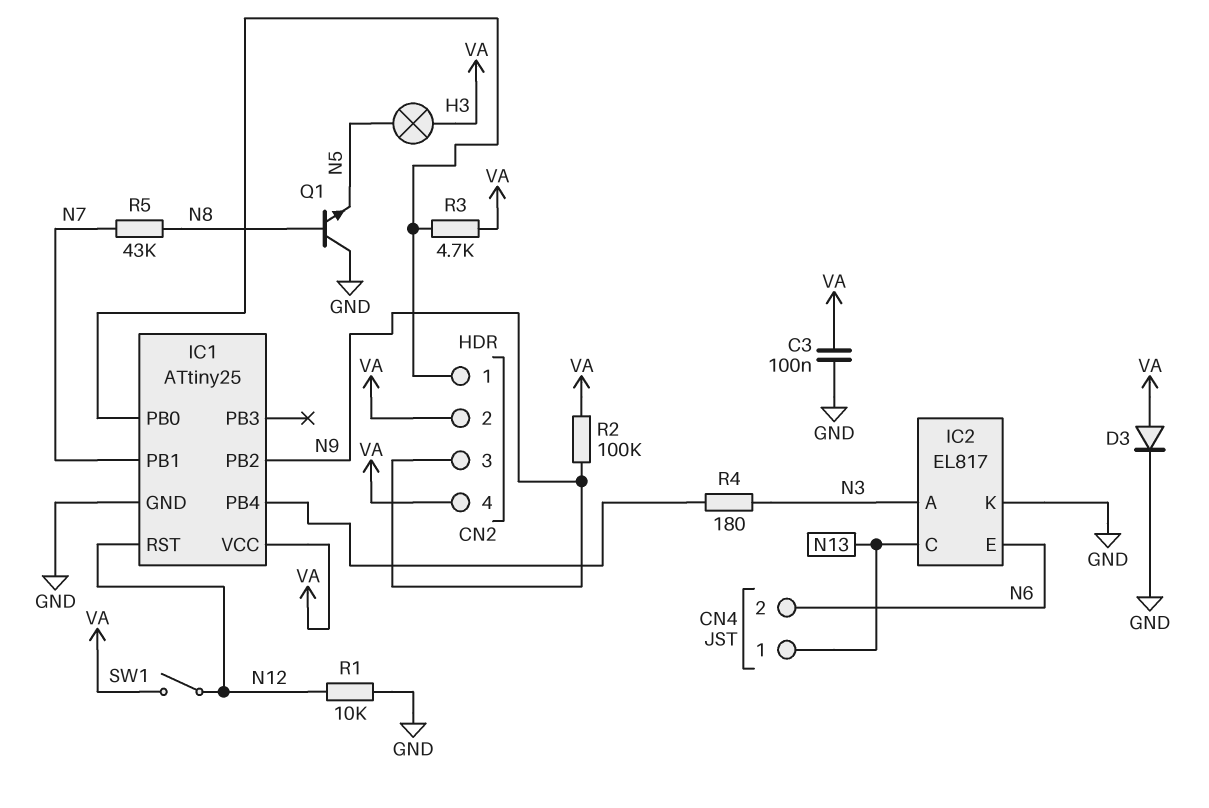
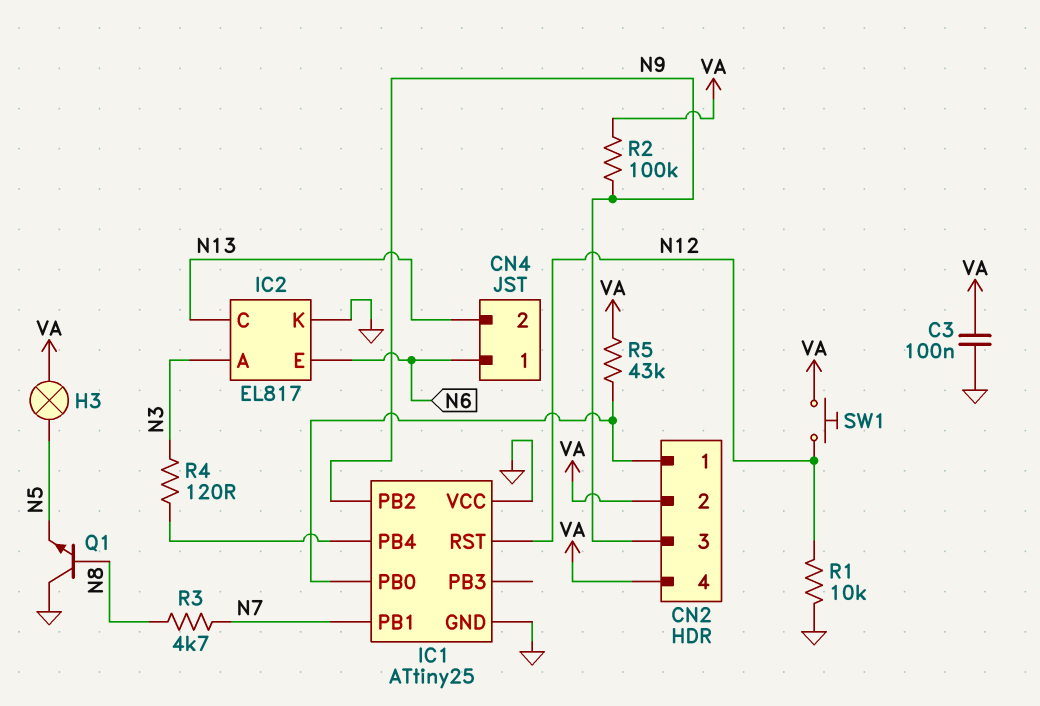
CN4 pin 1: N13 -> N6
CN4 pin 2: N6 -> N13
D3: diode (A VA, K GND) -> none
IC1 pin VCC: VA -> GND
R3: 4.7k (CN2/1, VA) -> 4.7k (N7, N8)
R4: 180 (IC1/PB4, N3) -> 120 (IC1/PB4, N3)
R5: 43k (N7, N8) -> 43k (CN2/1, VA)
SW1: switch (N12, VA) -> button (N12, VA)

